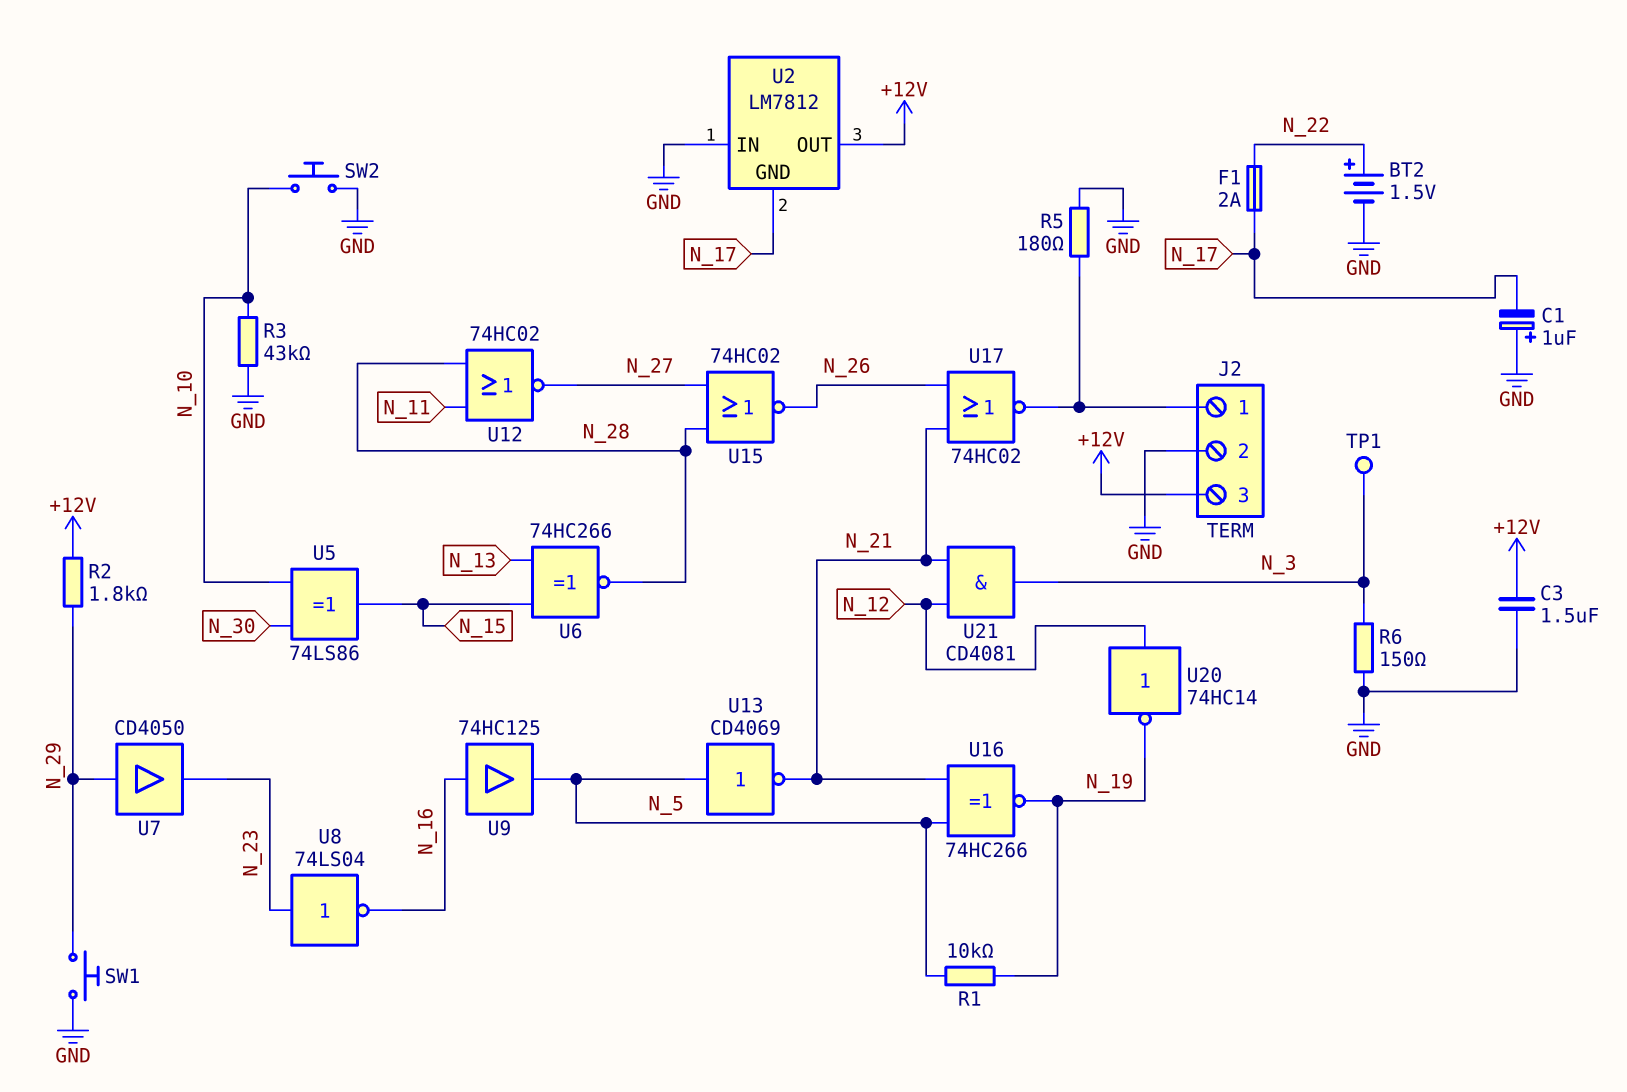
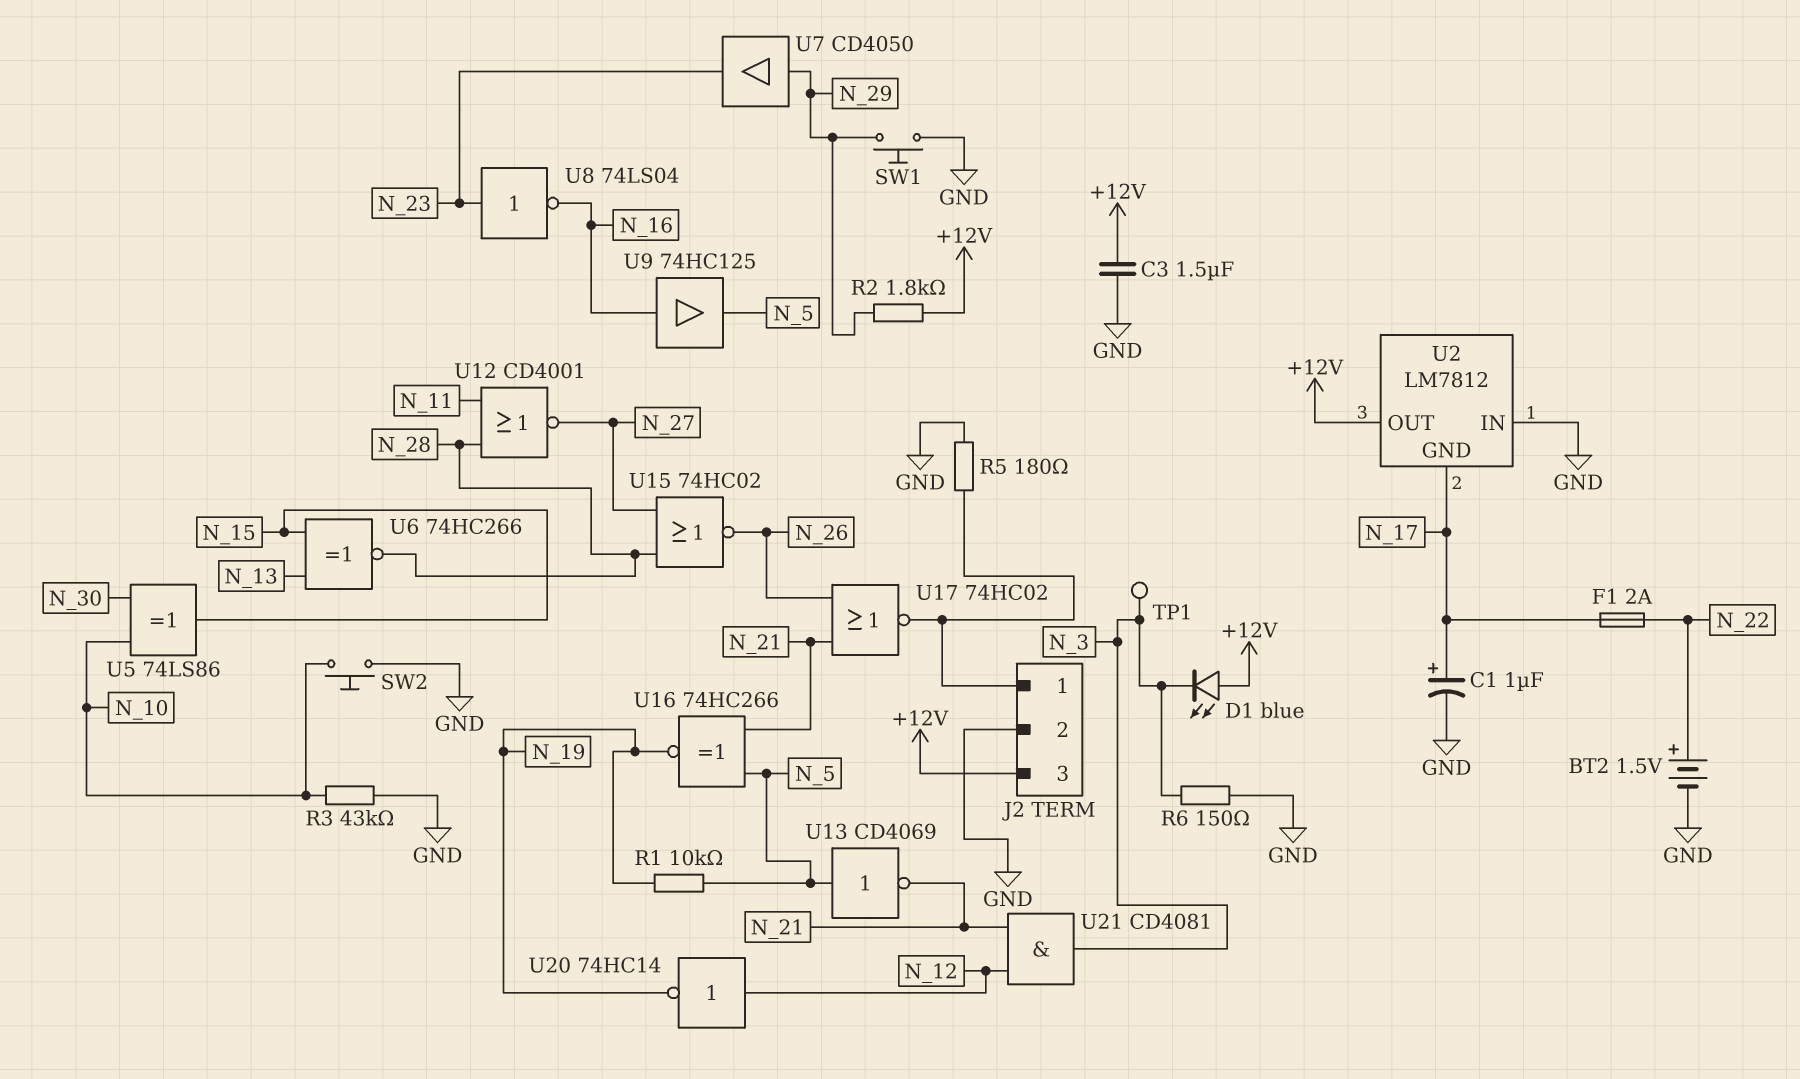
C1: 1uF (plus GND, minus N_17) -> 1uF (plus N_17, minus GND)
D1: none -> LED blue (A +12V, K N_3)
U12: NOR 74HC02 (in N_11, in N_28, out N_27) -> NOR CD4001 (in N_11, in N_28, out N_27)

